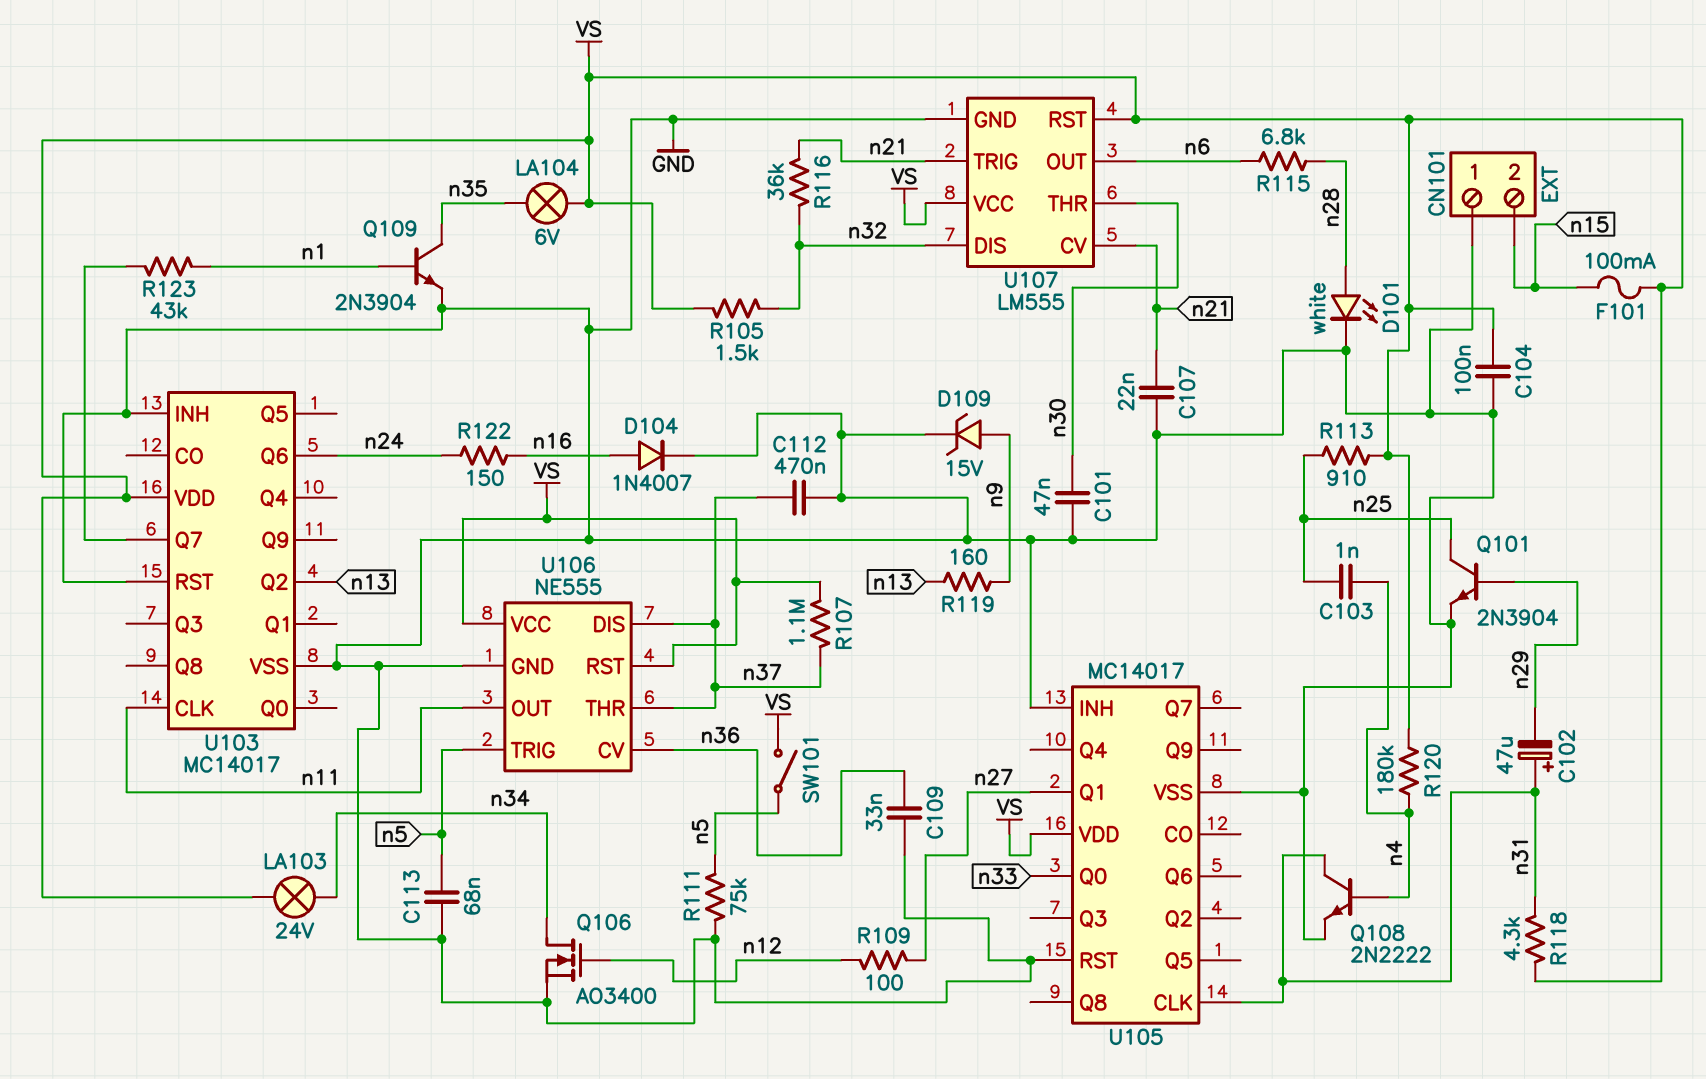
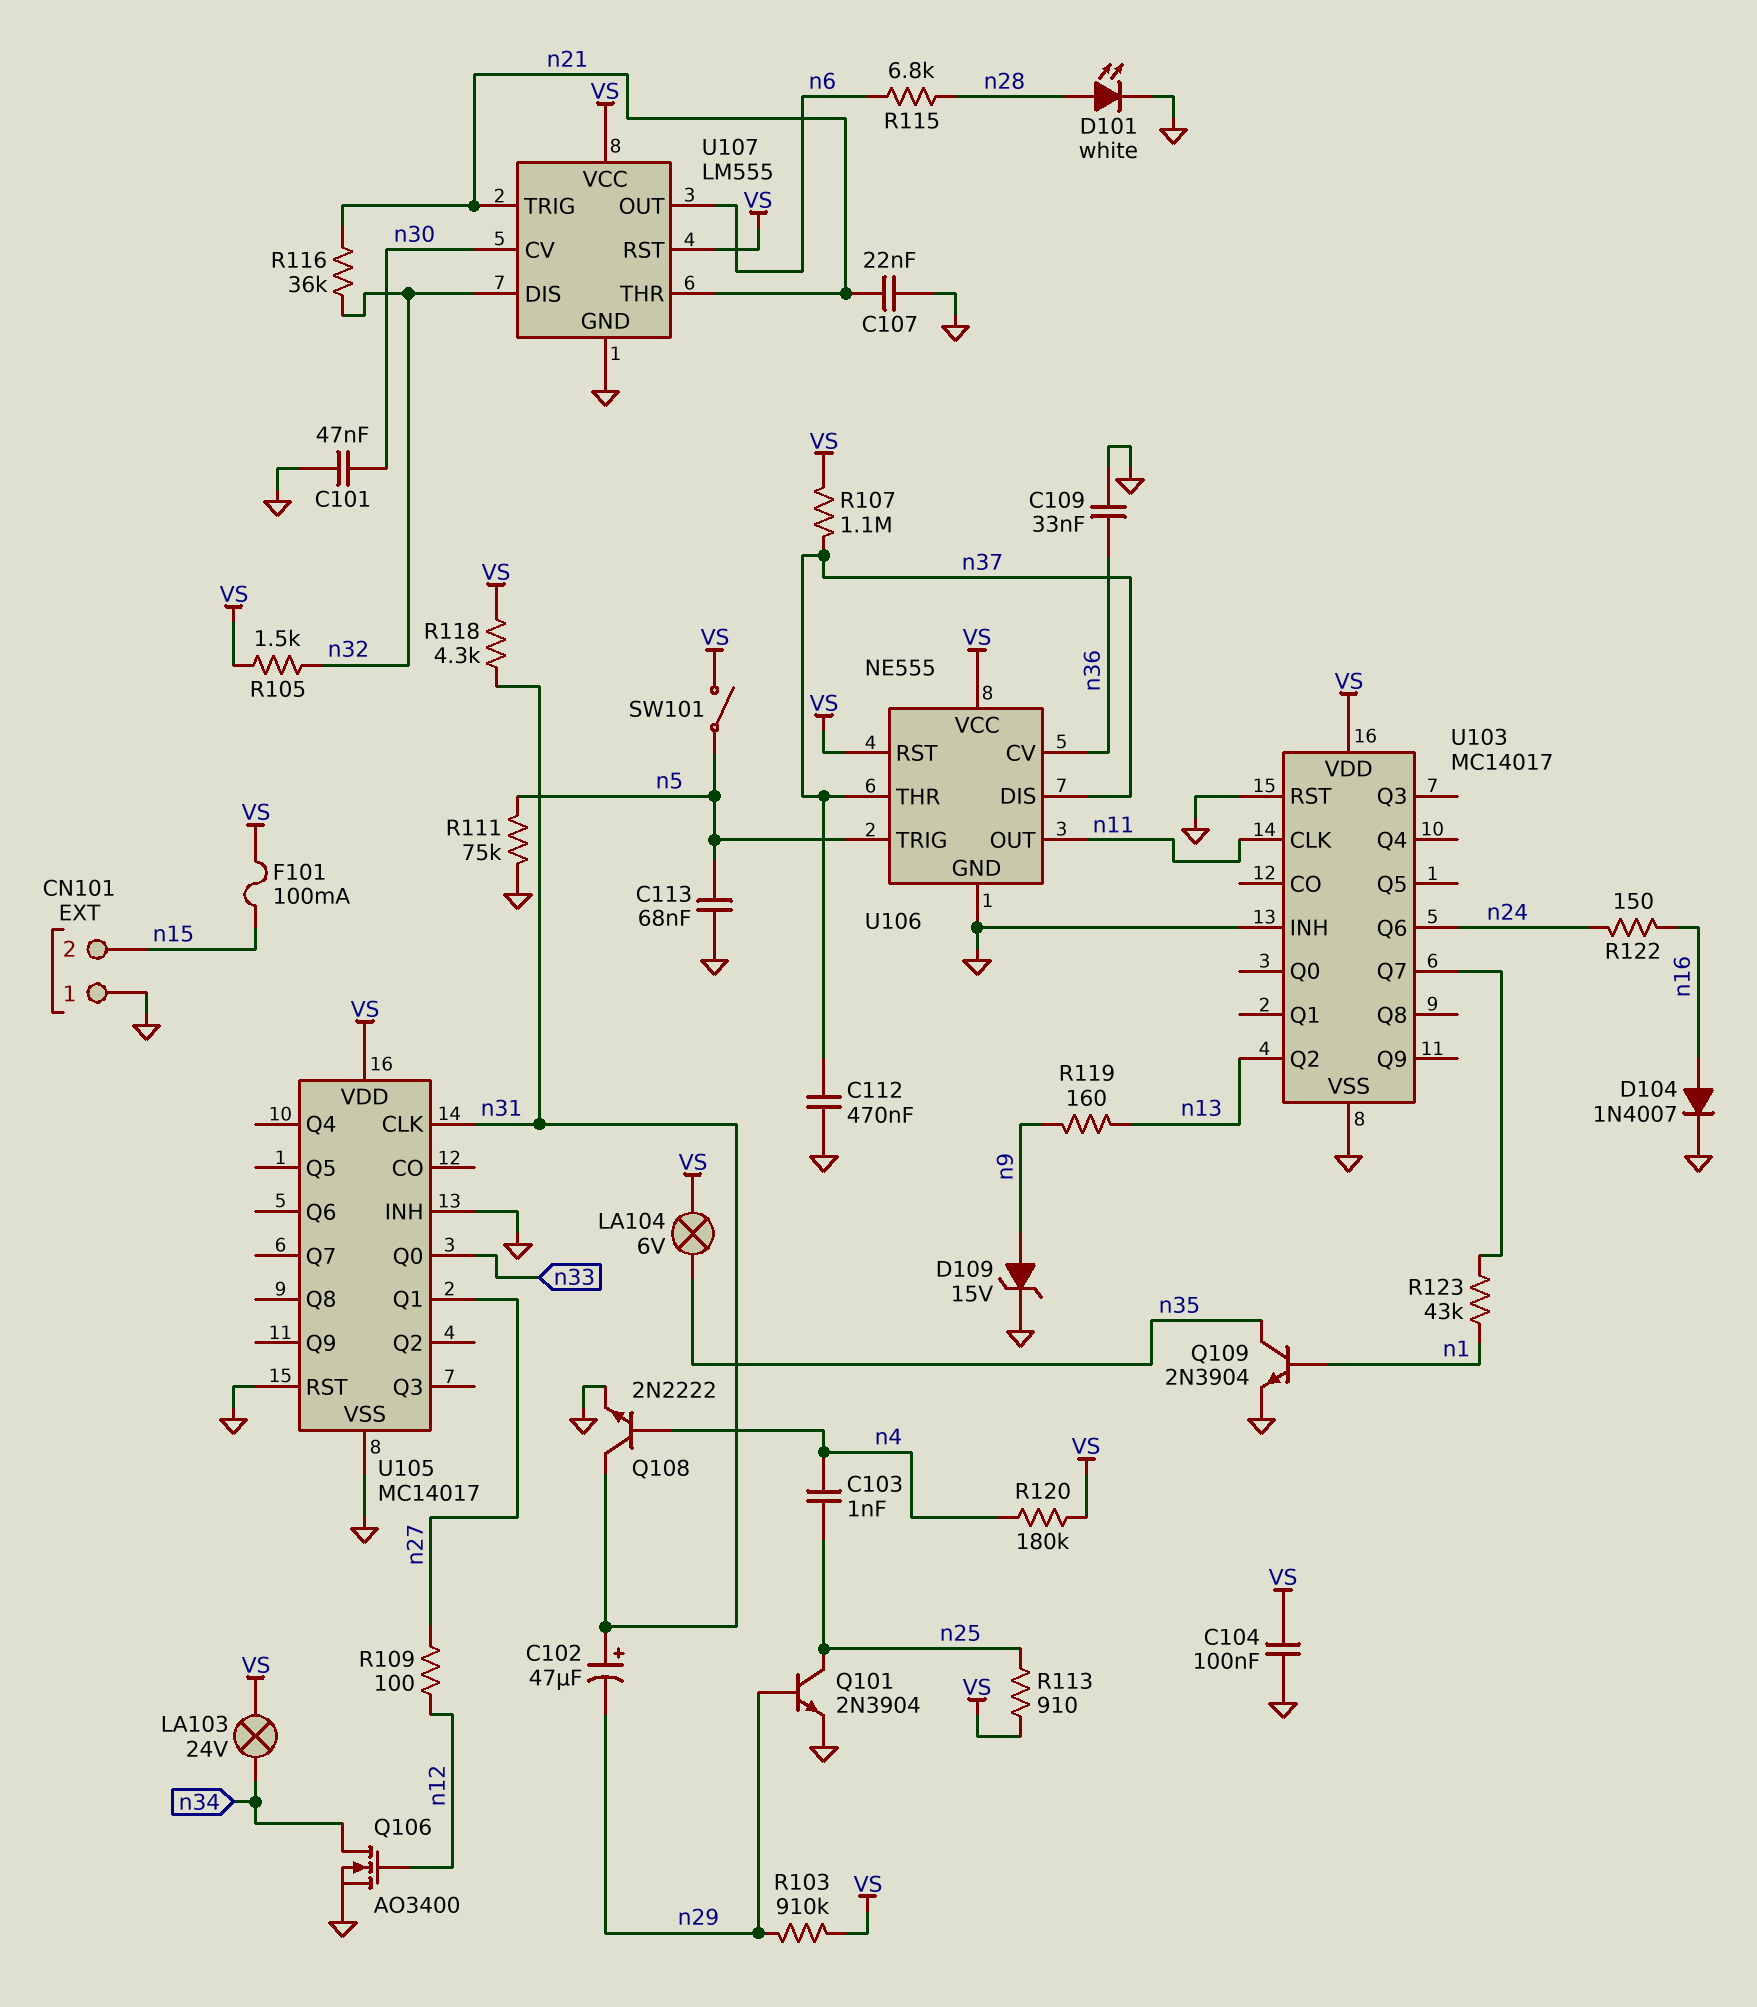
R103: none -> 910k (VS, n29)
U107 pin CV: n21 -> n30
U107 pin THR: n30 -> n21

